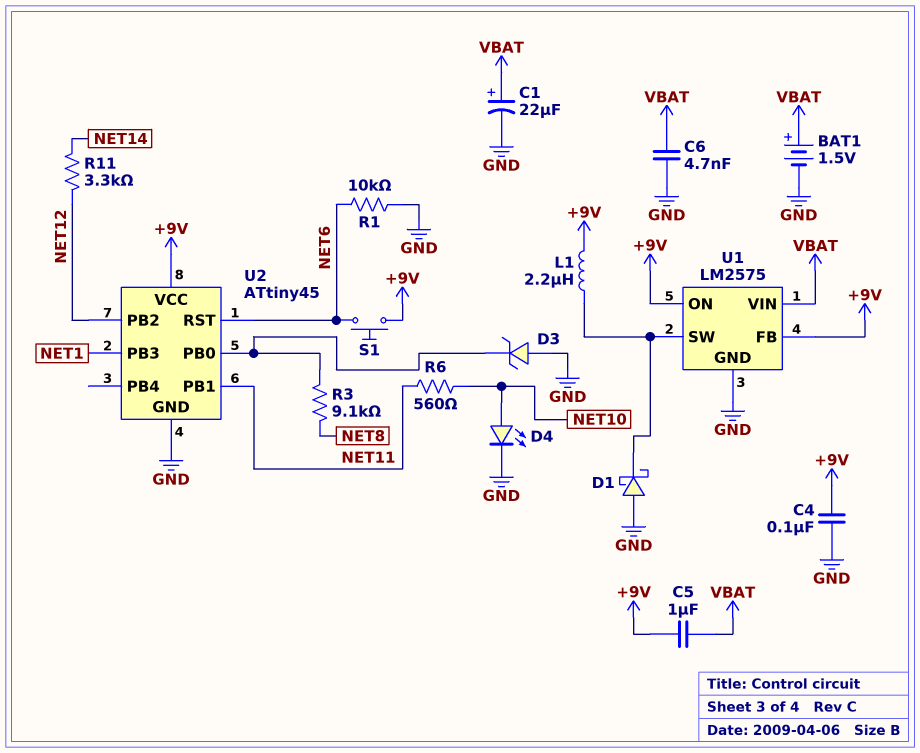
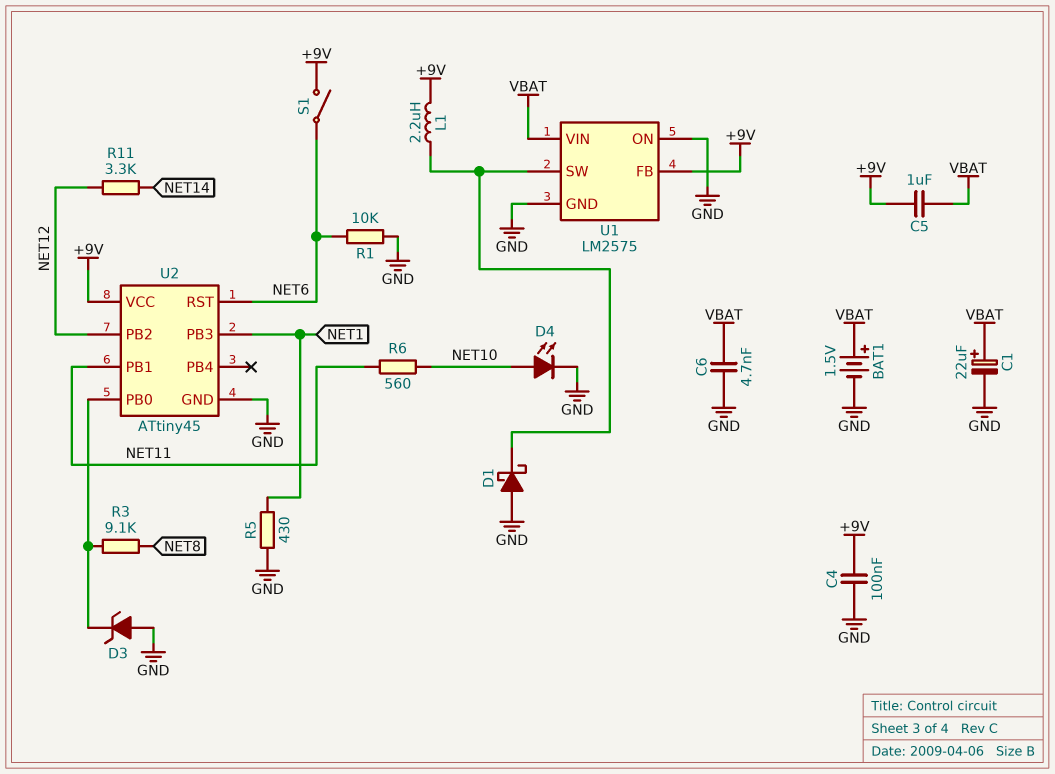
R5: none -> 430 (GND, NET1)
S1: button (+9V, NET6) -> switch (+9V, NET6)
U1 pin ON: +9V -> GND

